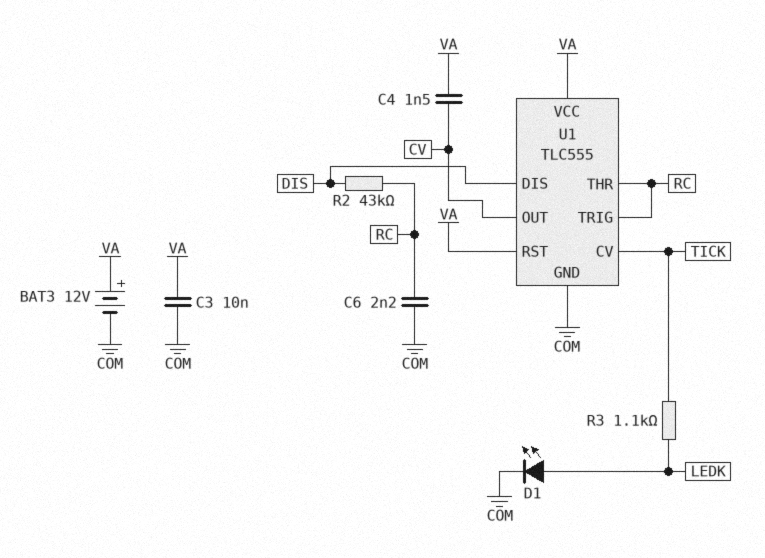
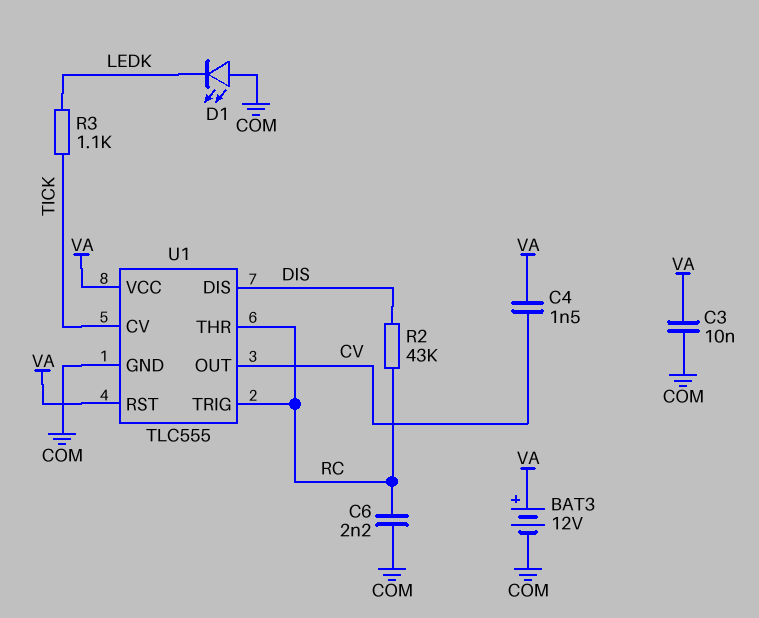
D1: LED (A LEDK, K COM) -> LED (A COM, K LEDK)

